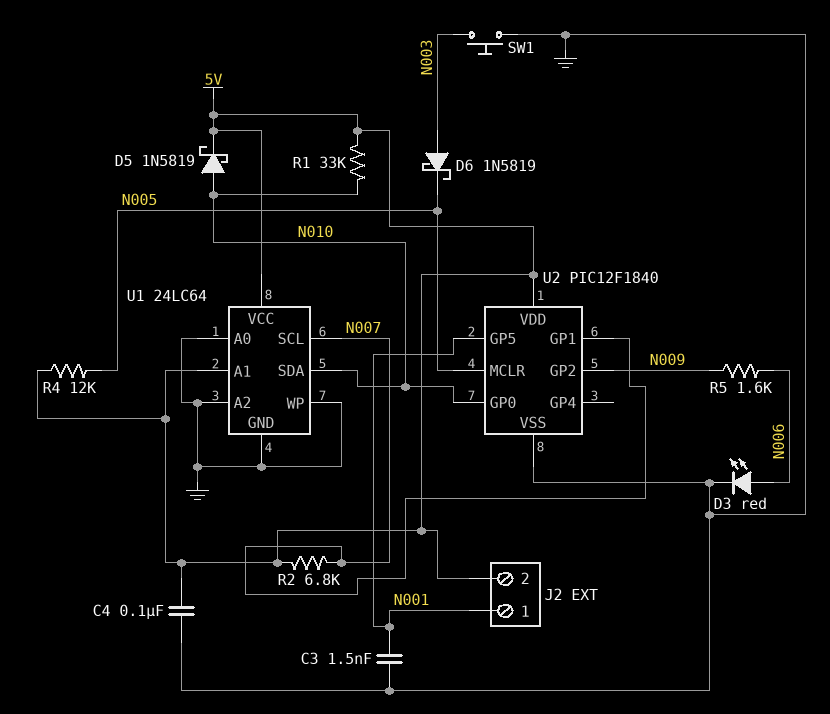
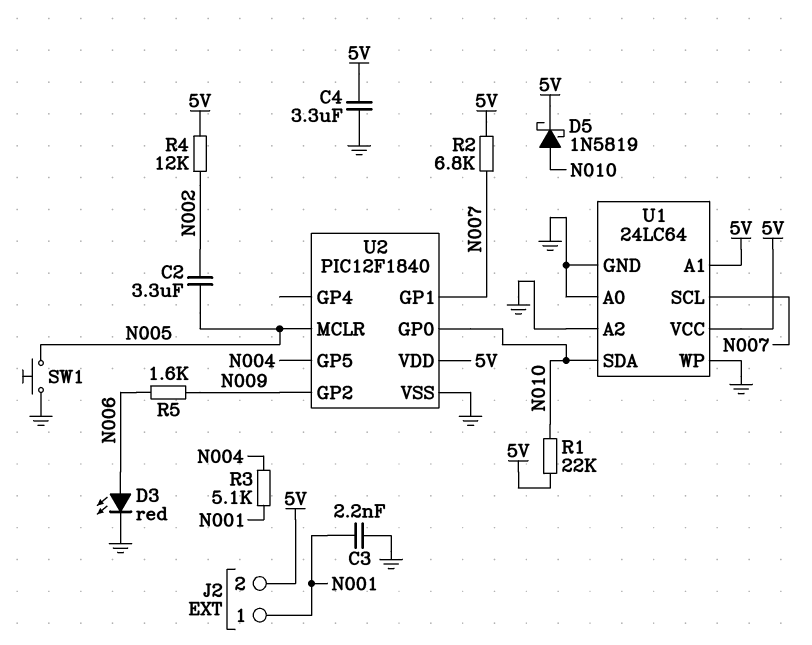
C2: none -> 3.3uF (N002, N005)
C3: 1.5nF (GND, N001) -> 2.2nF (GND, N001)
C4: 100nF (5V, GND) -> 3.3uF (5V, GND)
D6: schottky 1N5819 (A N003, K N005) -> none
R1: 33k (5V, N010) -> 22k (5V, N010)
R3: none -> 5.1k (N001, N004)
R4: 12k (5V, N005) -> 12k (5V, N002)
SW1: button (GND, N003) -> button (GND, N005)
U2 pin GP5: N001 -> N004

